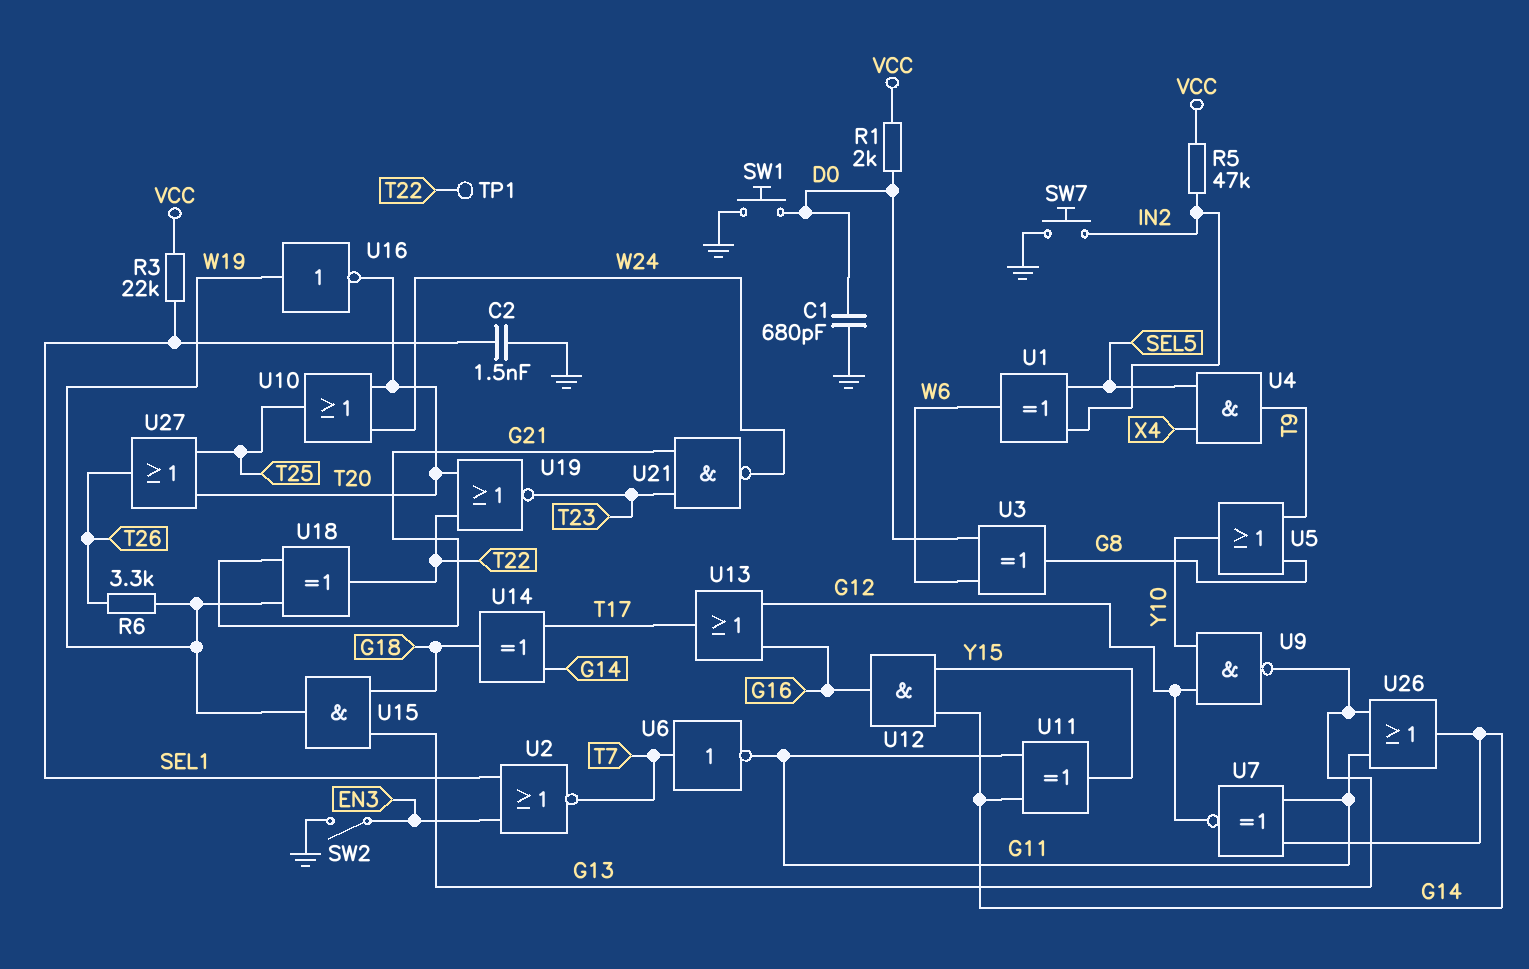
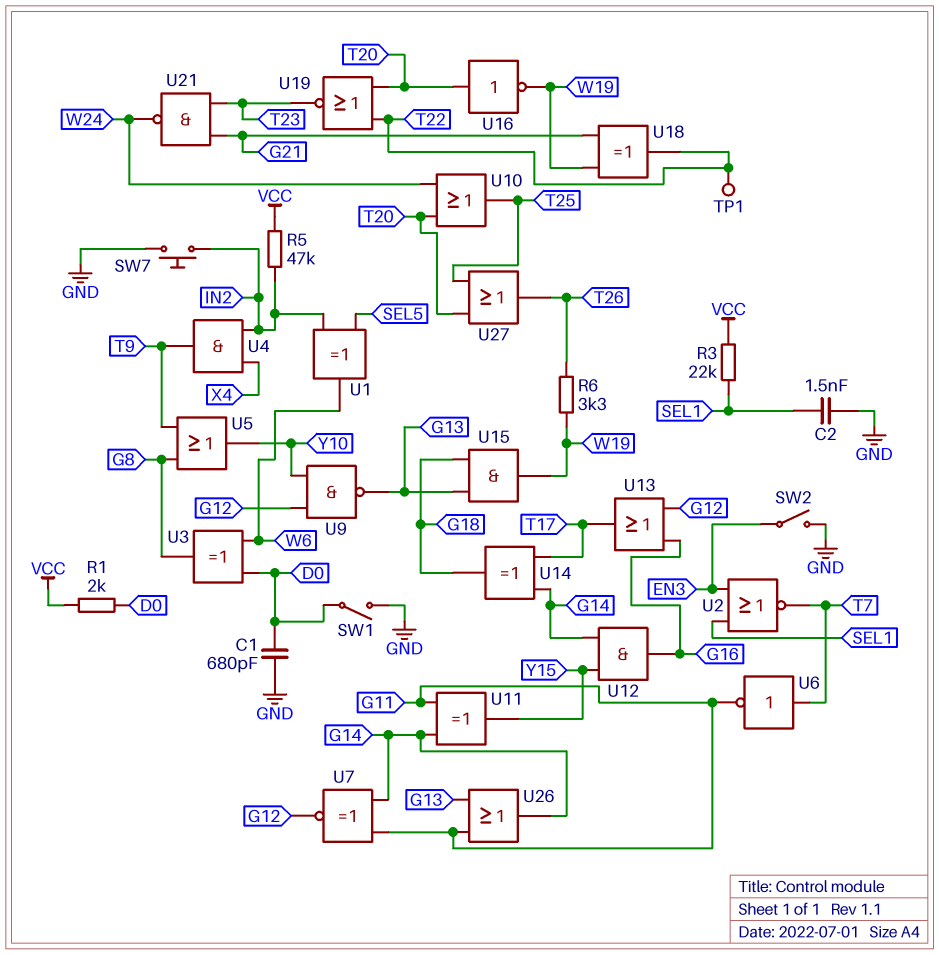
SW1: button (D0, GND) -> switch (D0, GND)
U4: AND (in SEL5, in X4, out T9) -> AND (in IN2, in X4, out T9)
U16: NOT (in W19, out T20) -> NOT (in T20, out W19)

